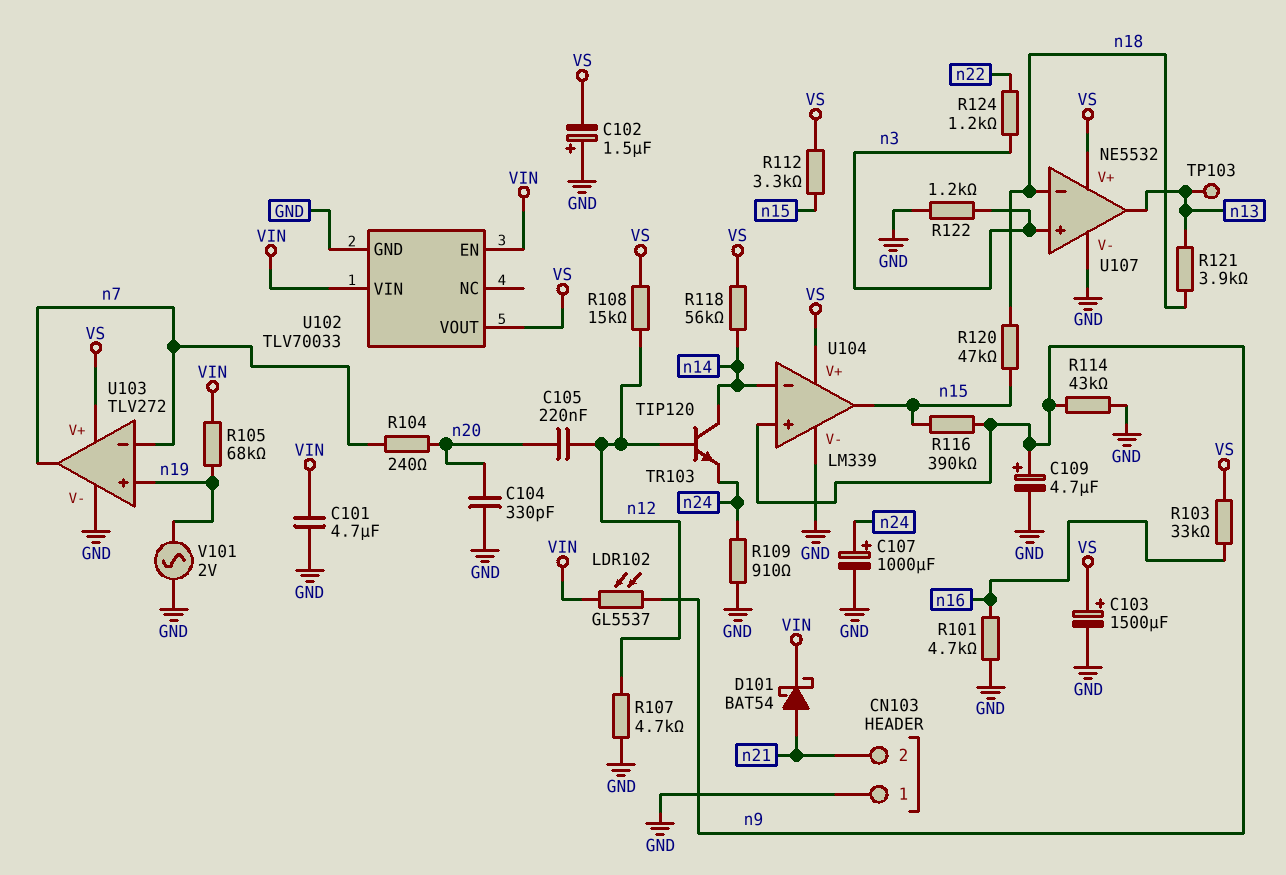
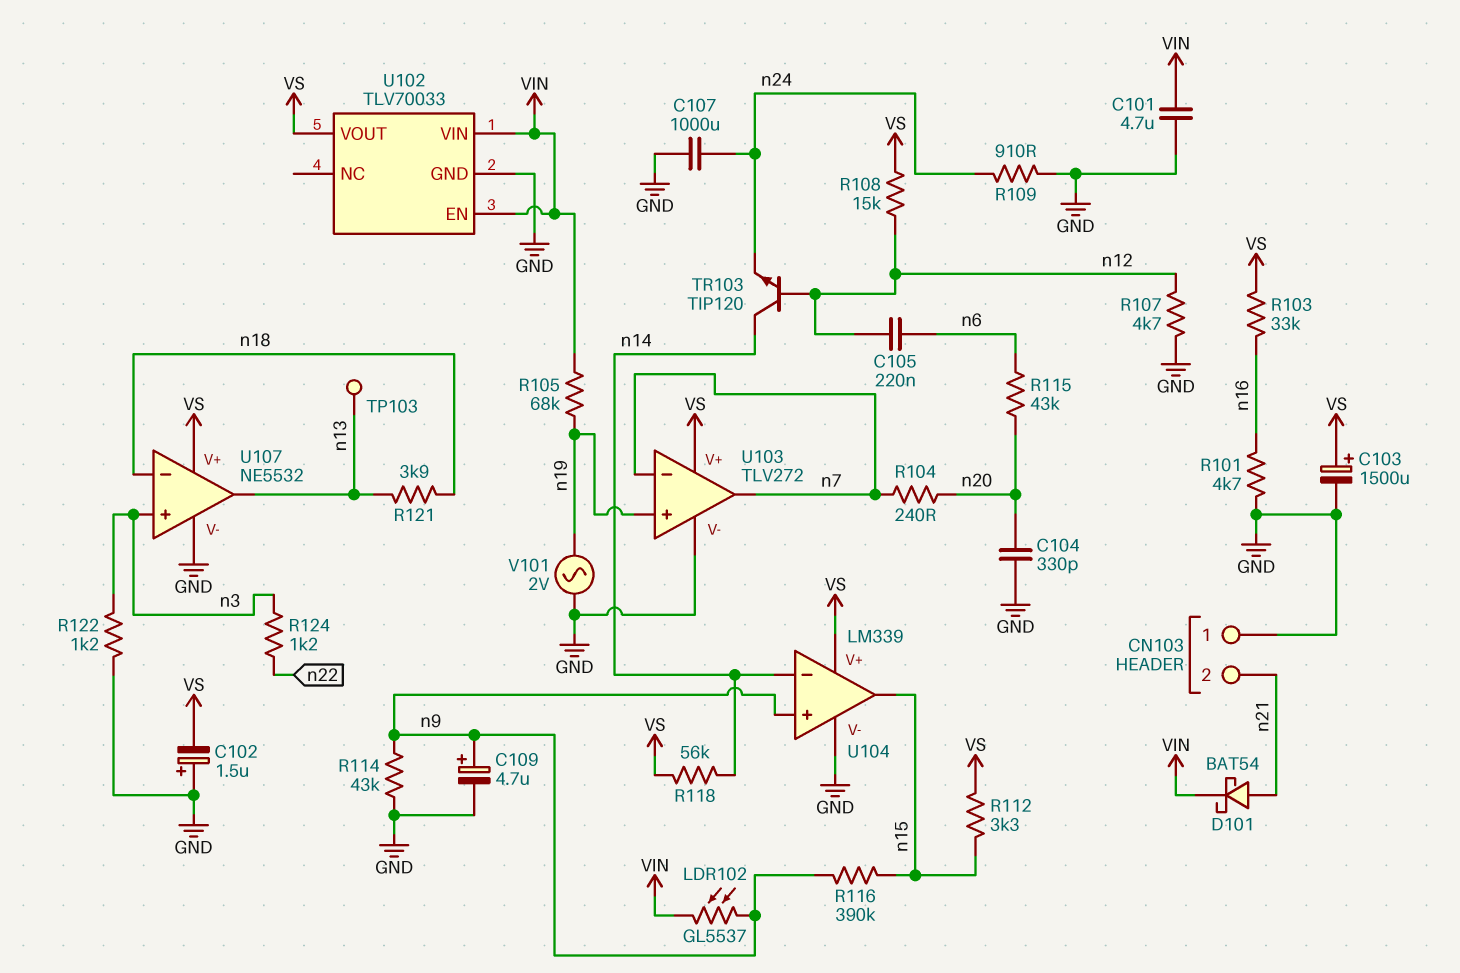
C105: 220nF (n12, n20) -> 220nF (n6, n12)
C107: 1000uF (plus n24, minus GND) -> 1000uF (GND, n24)
R115: none -> 43k (n6, n20)
R120: 47k (n15, n18) -> none

